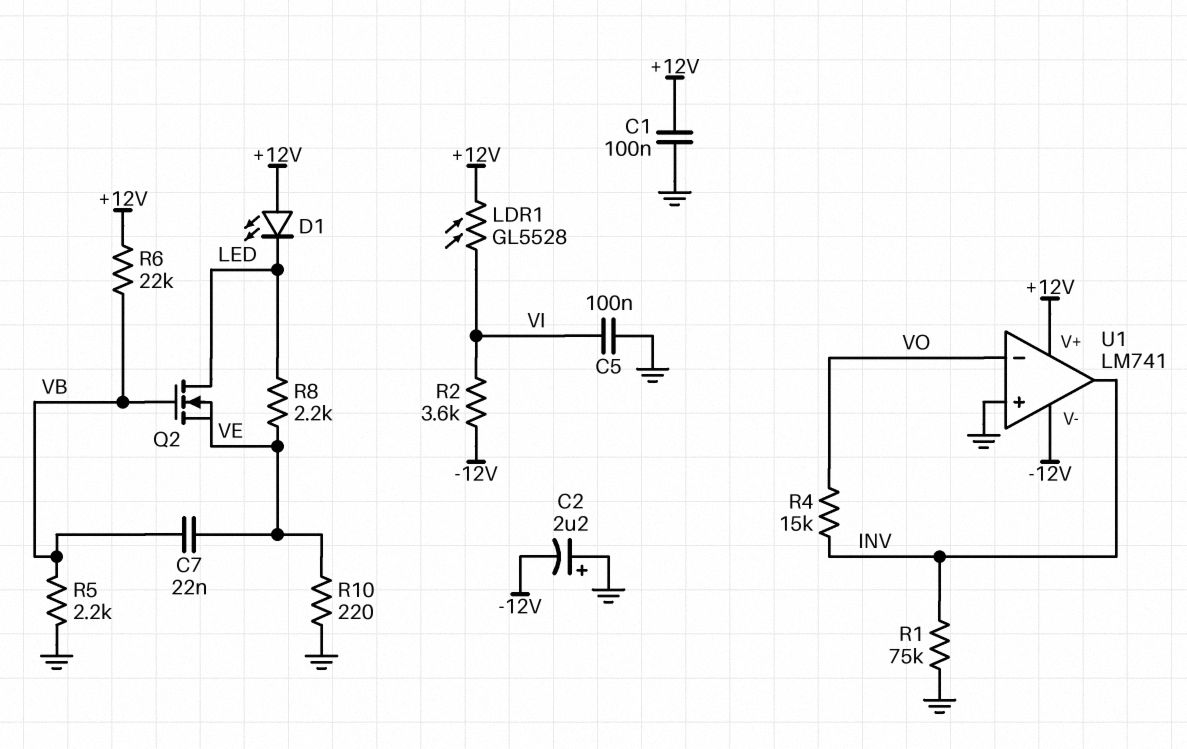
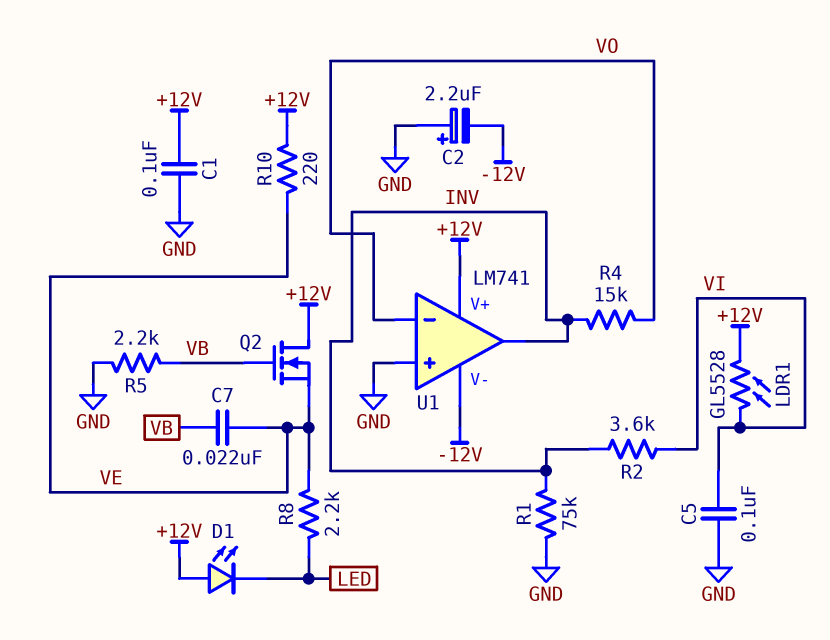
Q2: NMOS (G VB, D LED, S VE) -> NMOS (G VB, D +12V, S VE)
R2: 3.6k (-12V, VI) -> 3.6k (INV, VI)
R6: 22k (+12V, VB) -> none
R10: 220 (GND, VE) -> 220 (+12V, VE)

